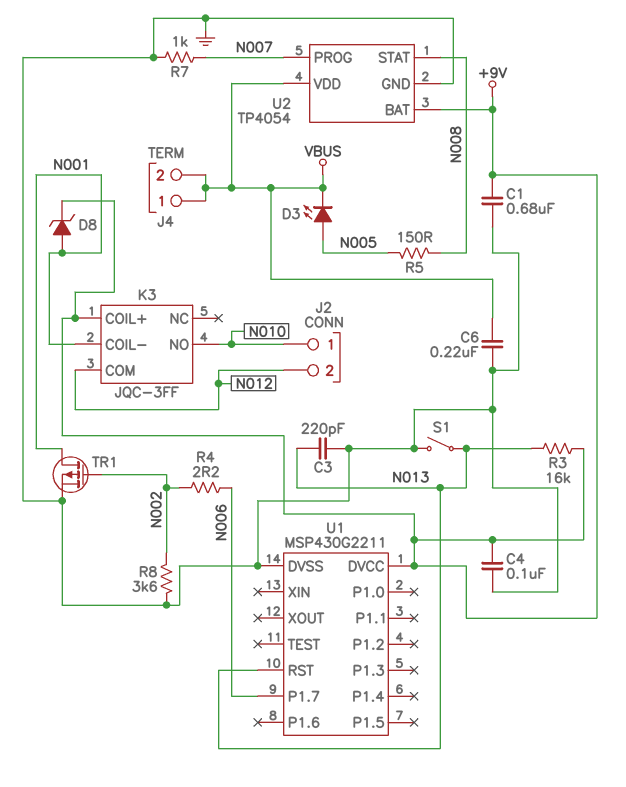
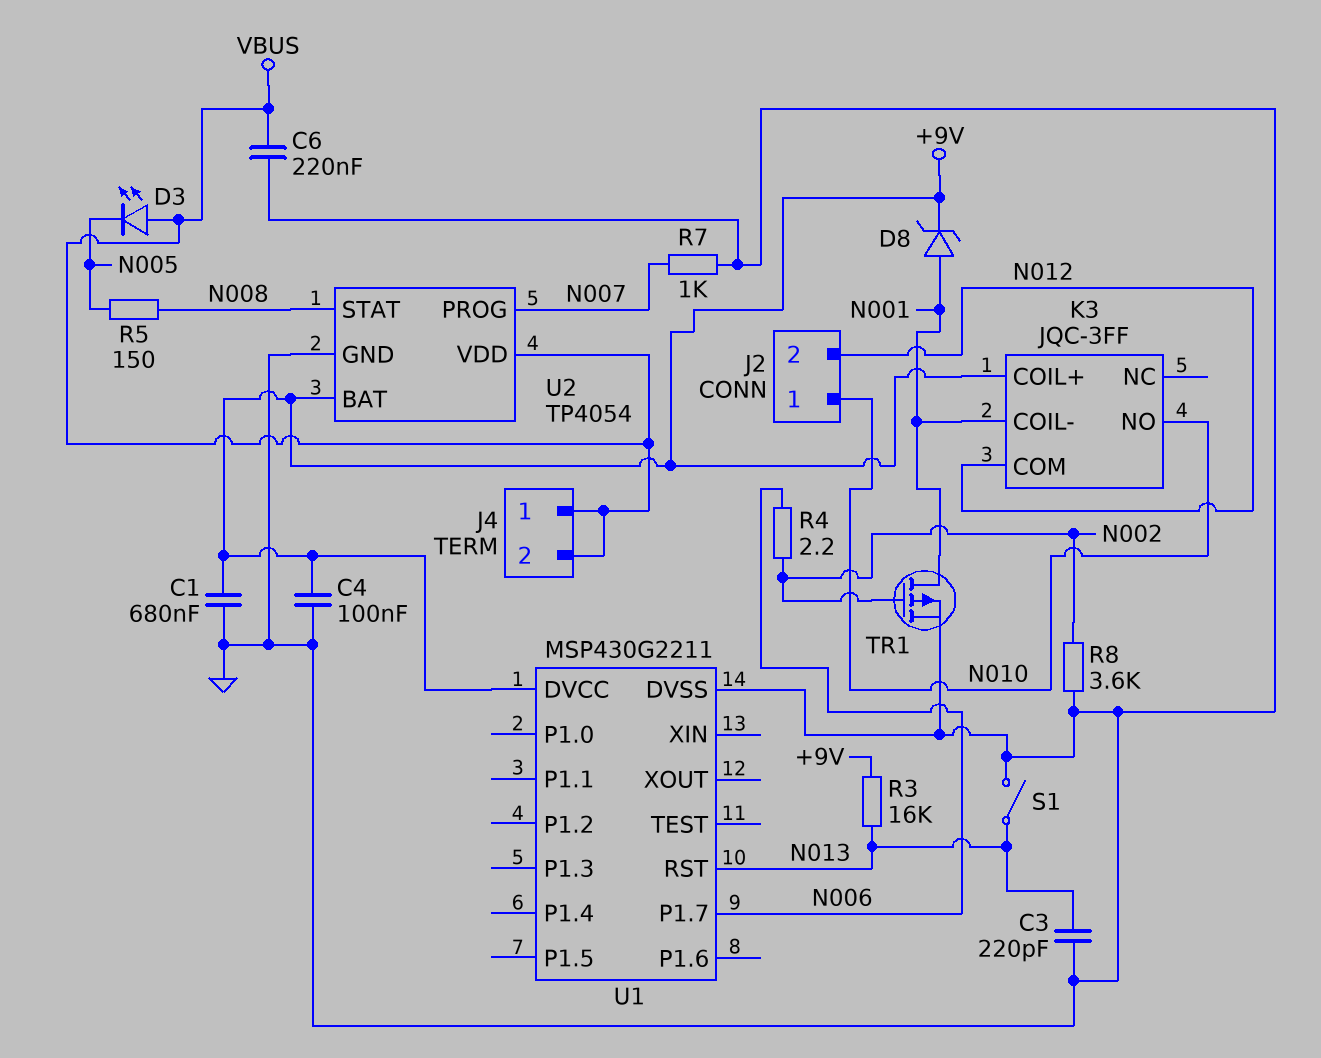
D3: LED (A N005, K VBUS) -> LED (A VBUS, K N005)

